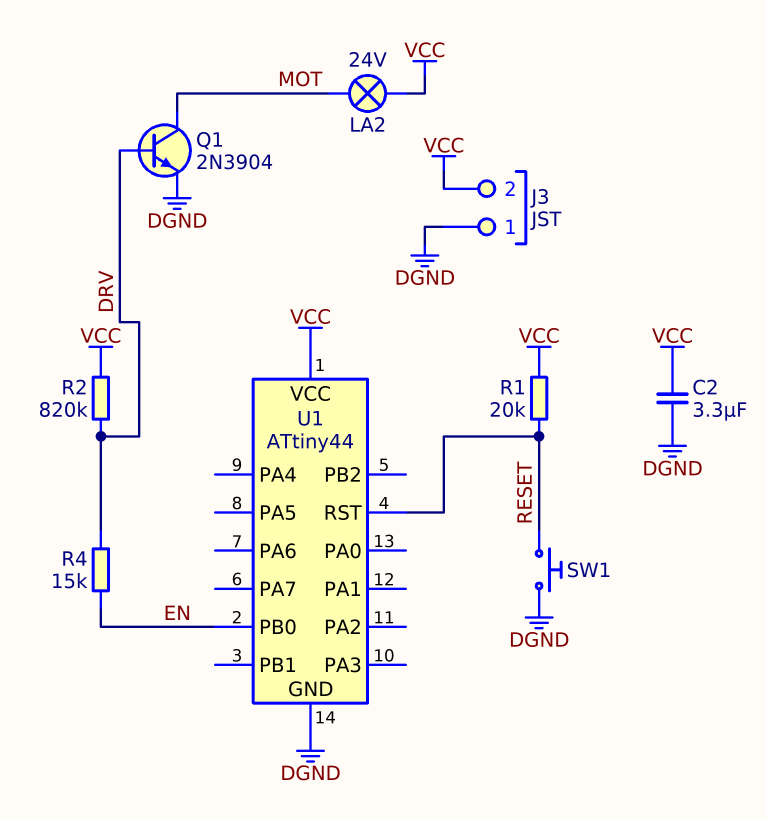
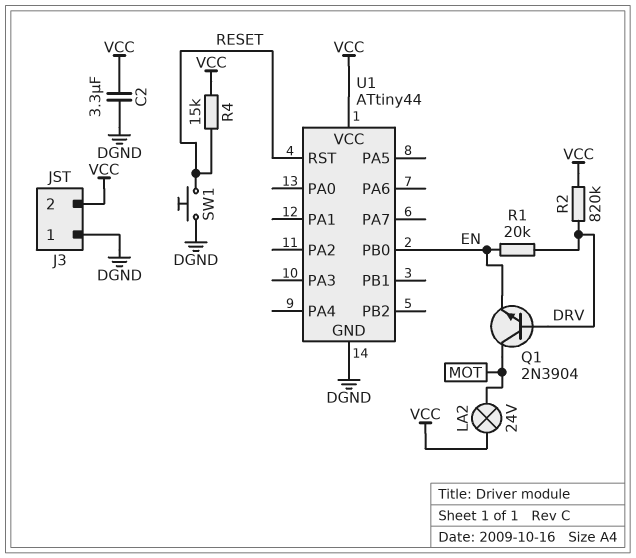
Q1: NPN 2N3904 (B DRV, C MOT, E DGND) -> NPN 2N3904 (B DRV, C MOT, E EN)
R1: 20k (RESET, VCC) -> 20k (DRV, EN)
R4: 15k (DRV, EN) -> 15k (RESET, VCC)

